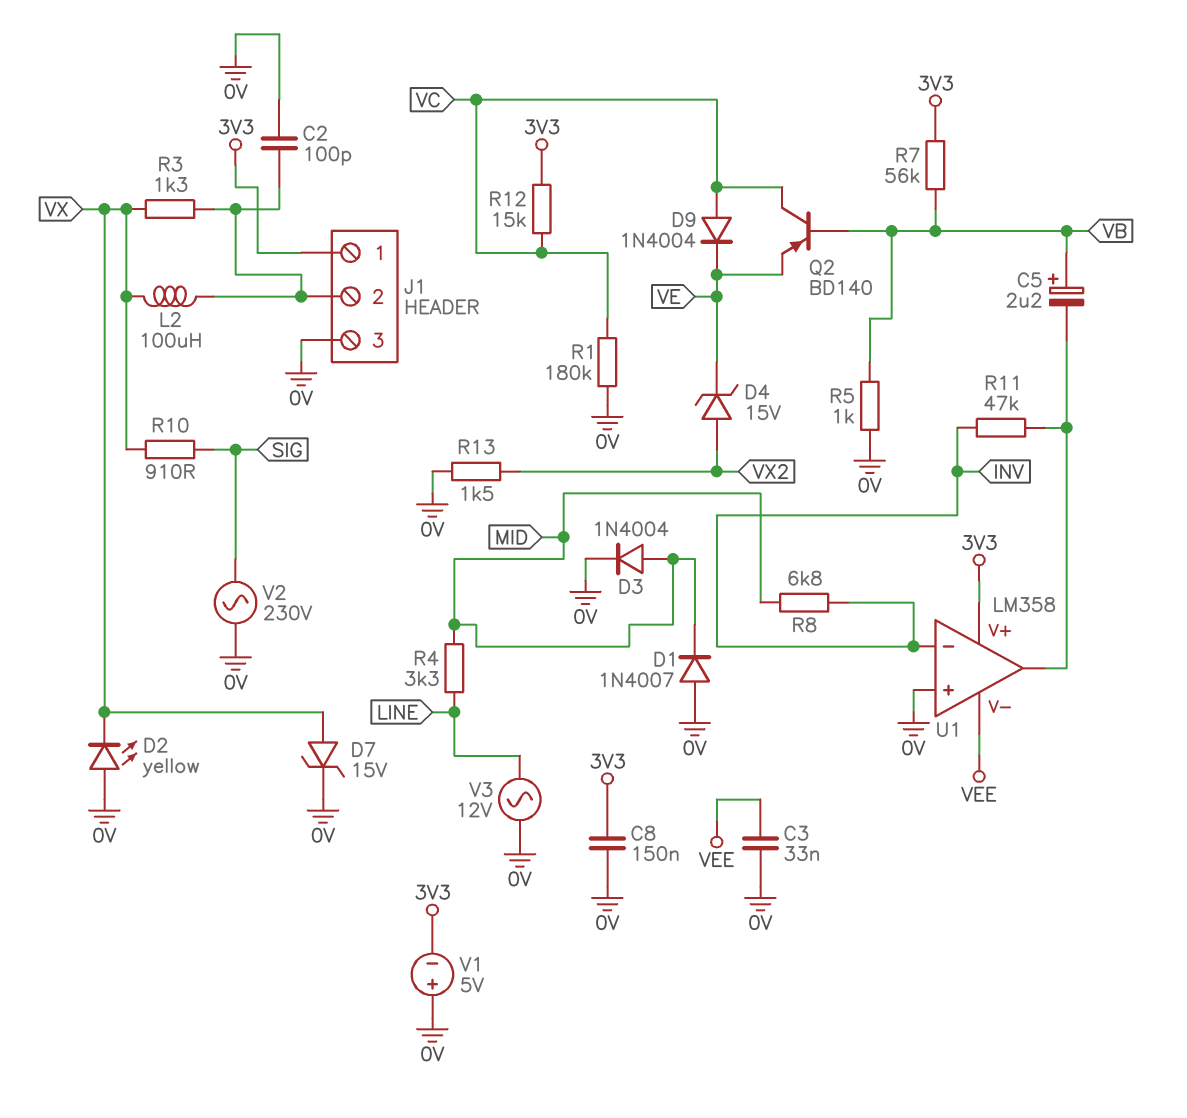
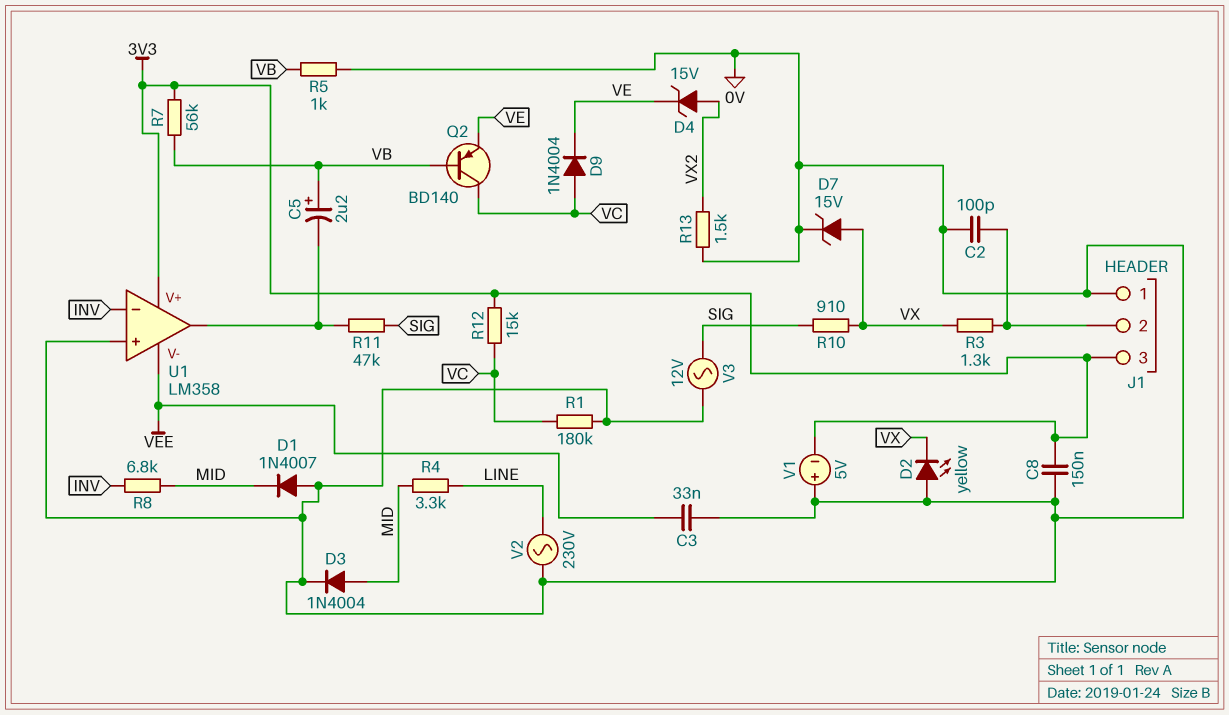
J1 pin 1: 3V3 -> 0V
J1 pin 3: 0V -> 3V3
L2: 100uH (J1/2, VX) -> none
R11: 47k (INV, U1/out) -> 47k (SIG, U1/out)
V2: AC 230V (0V, SIG) -> AC 230V (0V, LINE)
V3: AC 12V (0V, LINE) -> AC 12V (0V, SIG)

